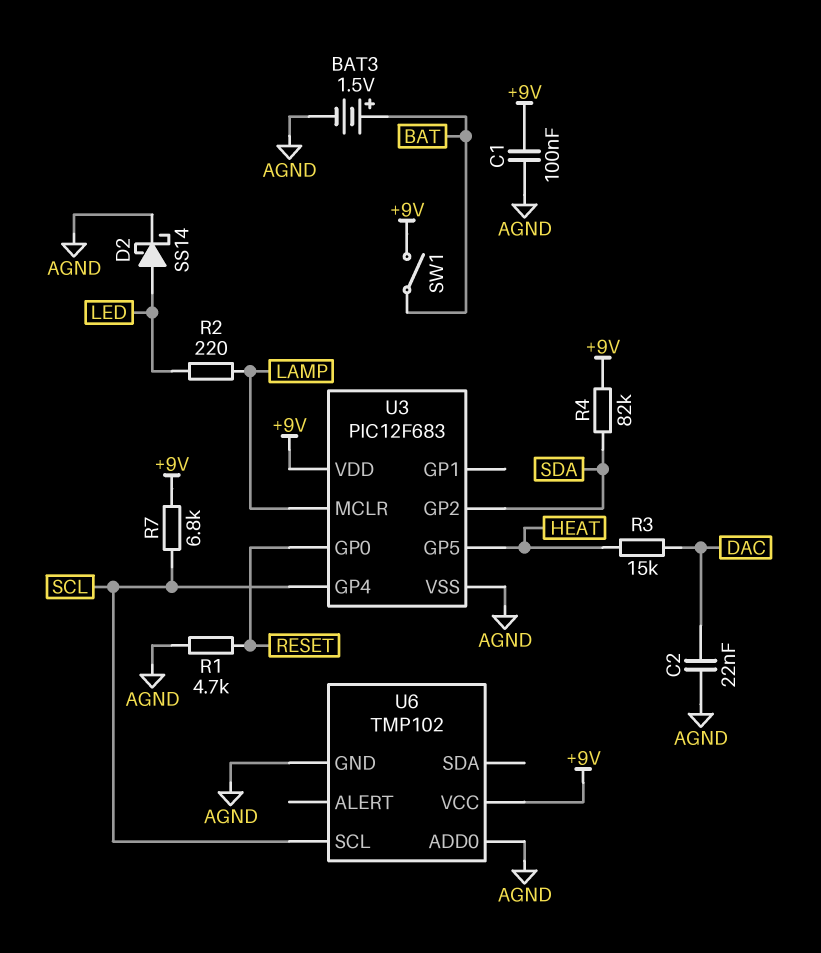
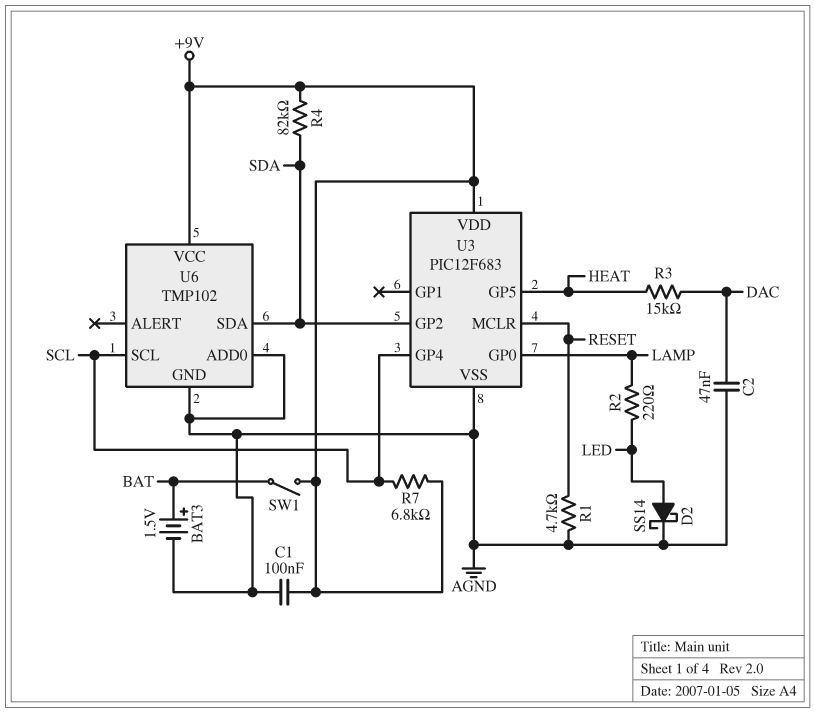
C2: 22nF (AGND, DAC) -> 47nF (AGND, DAC)
U3 pin GP0: RESET -> LAMP
U3 pin MCLR: LAMP -> RESET
U6 pin SDA: none -> SDA

